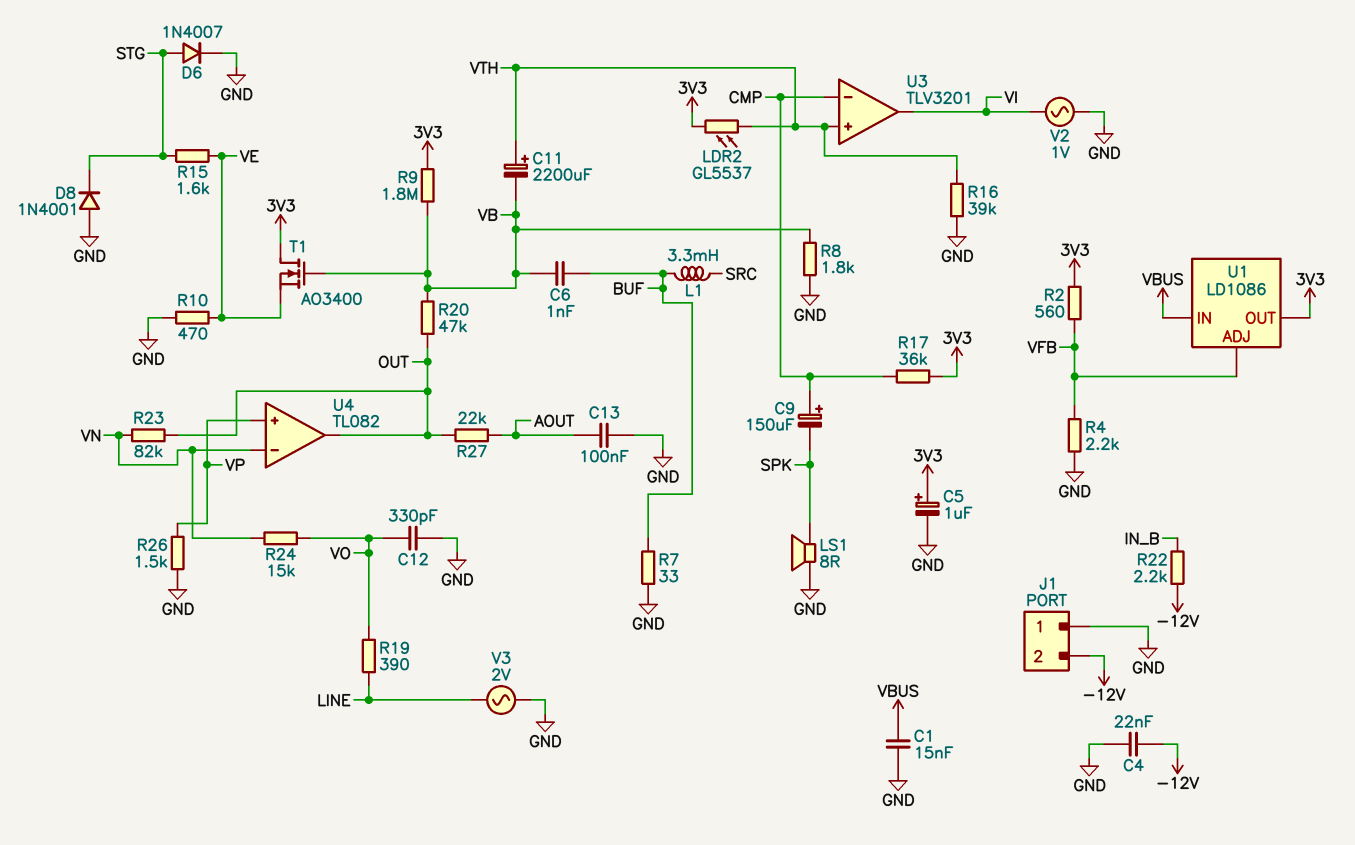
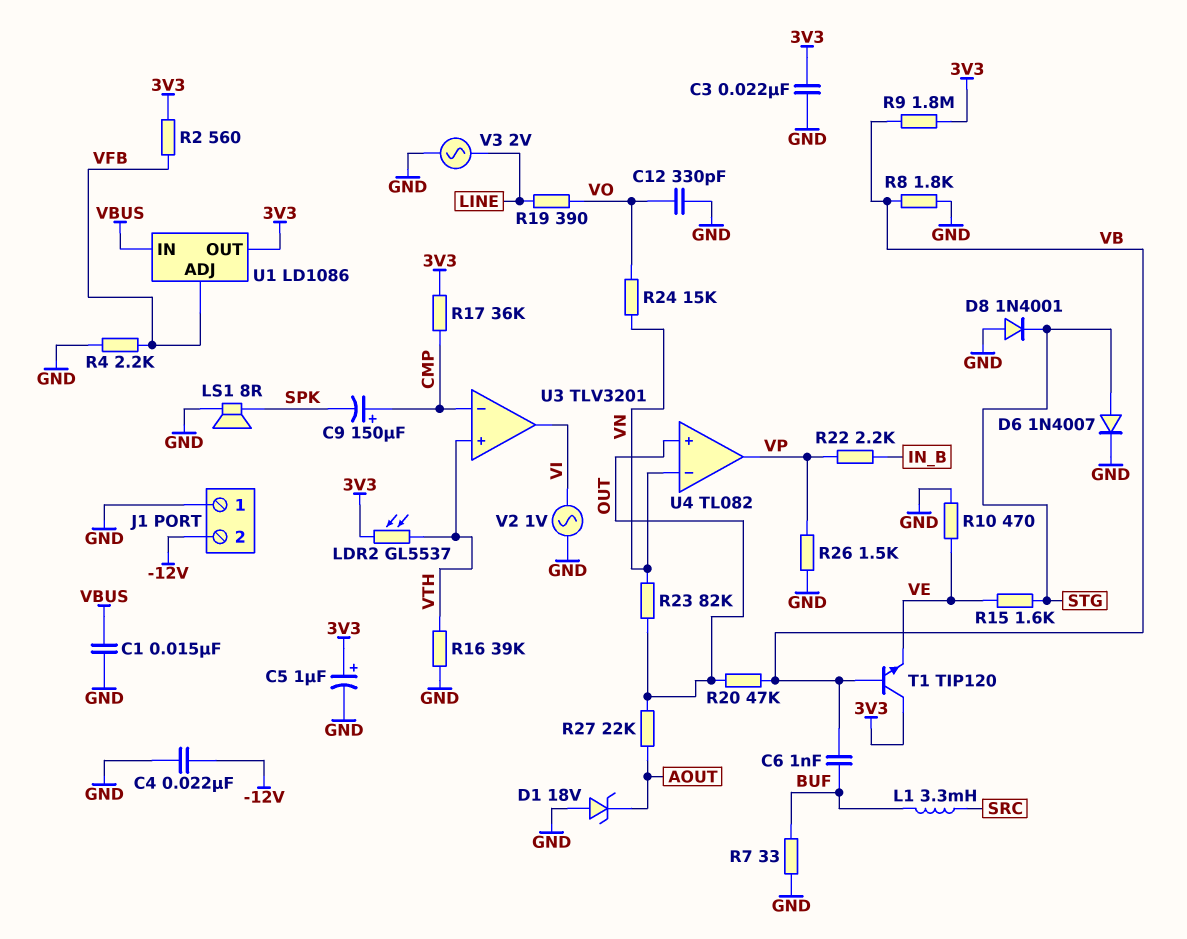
C3: none -> 22nF (3V3, GND)
C11: 2200uF (plus VTH, minus VB) -> none
C13: 100nF (AOUT, GND) -> none
D1: none -> zener 18V (A GND, K AOUT)
R22: 2.2k (-12V, IN_B) -> 2.2k (IN_B, VP)
T1: NMOS AO3400 (G VB, D 3V3, S VE) -> NPN TIP120 (B VB, C 3V3, E VE)
U4 pin in+: VP -> OUT
U4 pin out: OUT -> VP

